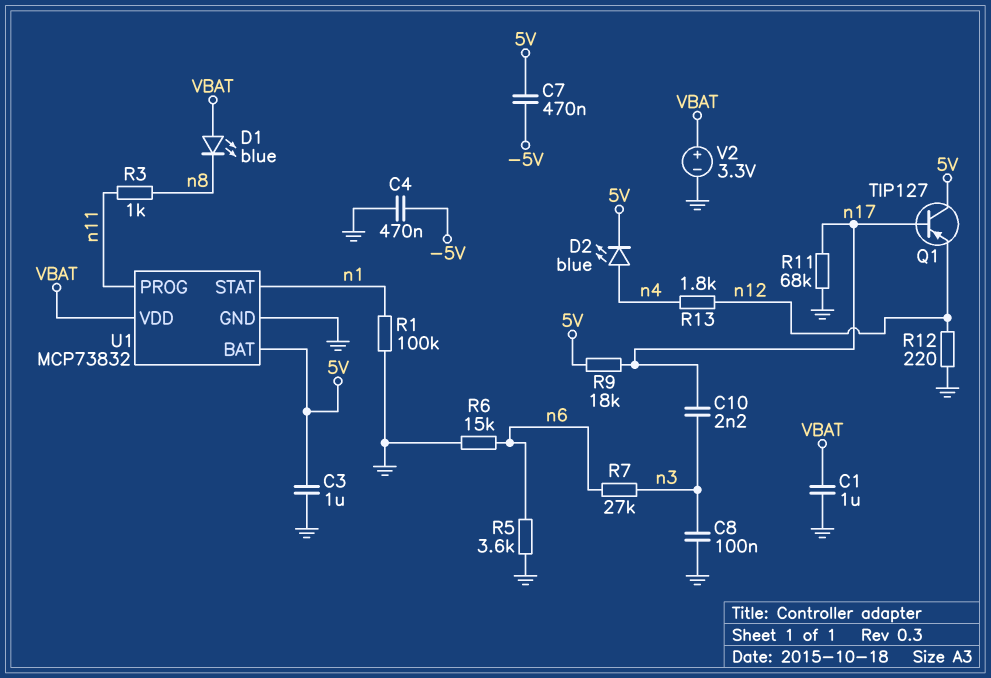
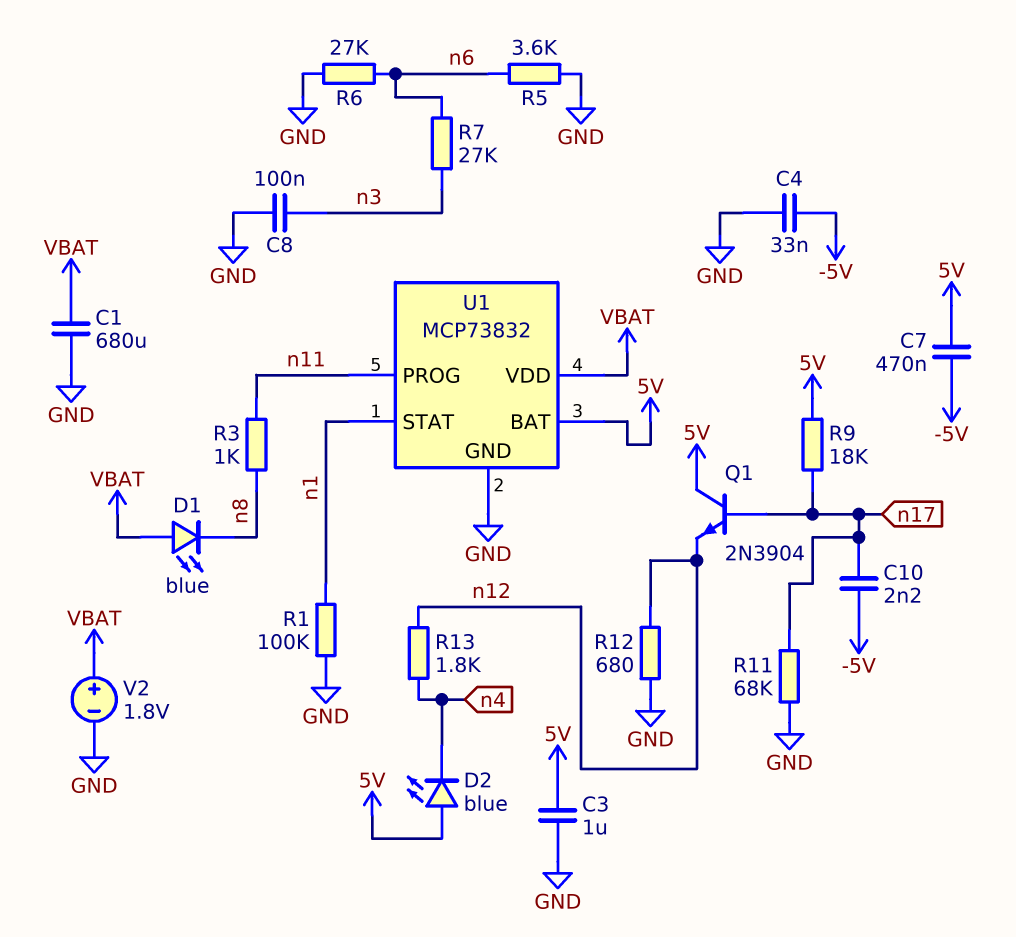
C1: 1uF (GND, VBAT) -> 680uF (GND, VBAT)
C4: 470nF (-5V, GND) -> 33nF (-5V, GND)
C10: 2.2nF (n3, n17) -> 2.2nF (-5V, n17)
D2: LED blue (A n4, K 5V) -> LED blue (A 5V, K n4)
Q1: PNP TIP127 (B n17, C 5V, E n12) -> NPN 2N3904 (B n17, C 5V, E n12)
R6: 15k (GND, n6) -> 27k (GND, n6)
R12: 220 (GND, n12) -> 680 (GND, n12)
V2: 3.3V (plus VBAT, minus GND) -> 1.8V (plus VBAT, minus GND)

